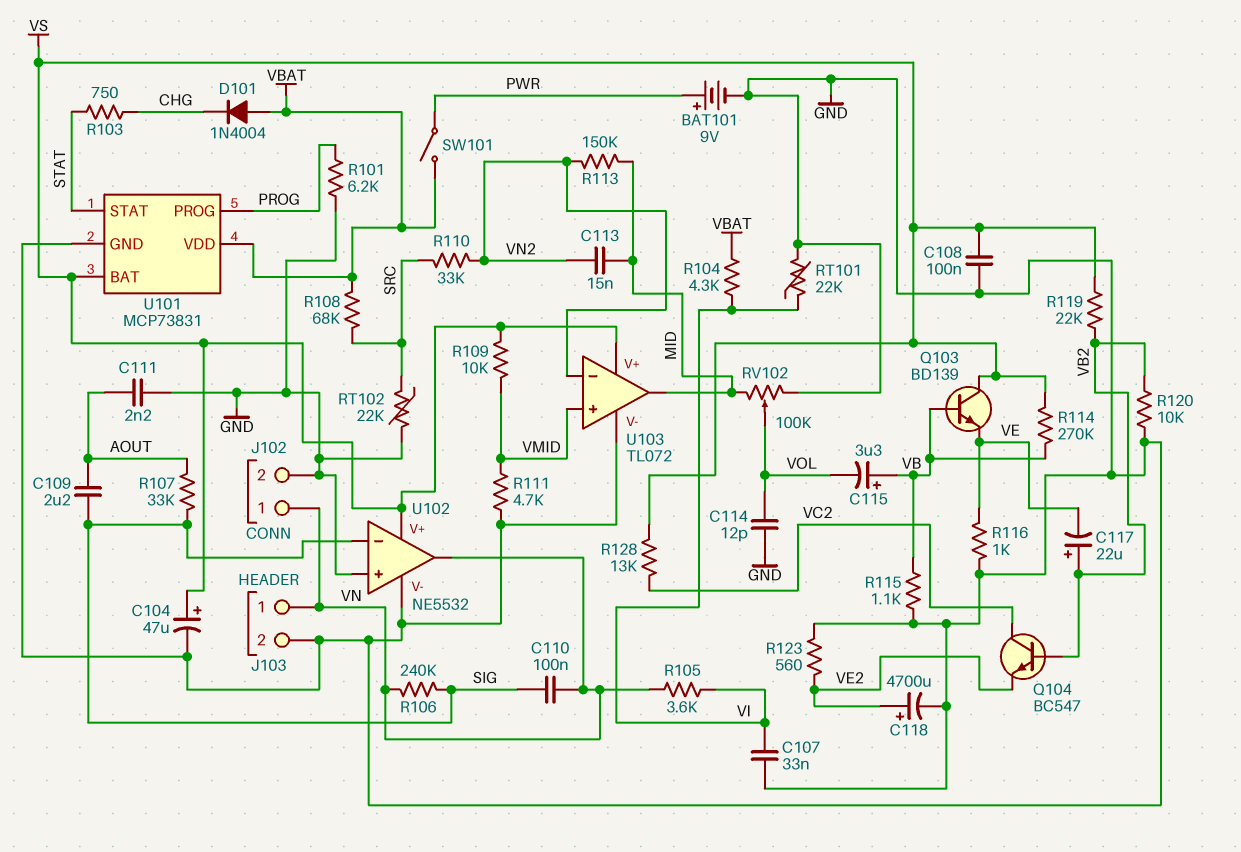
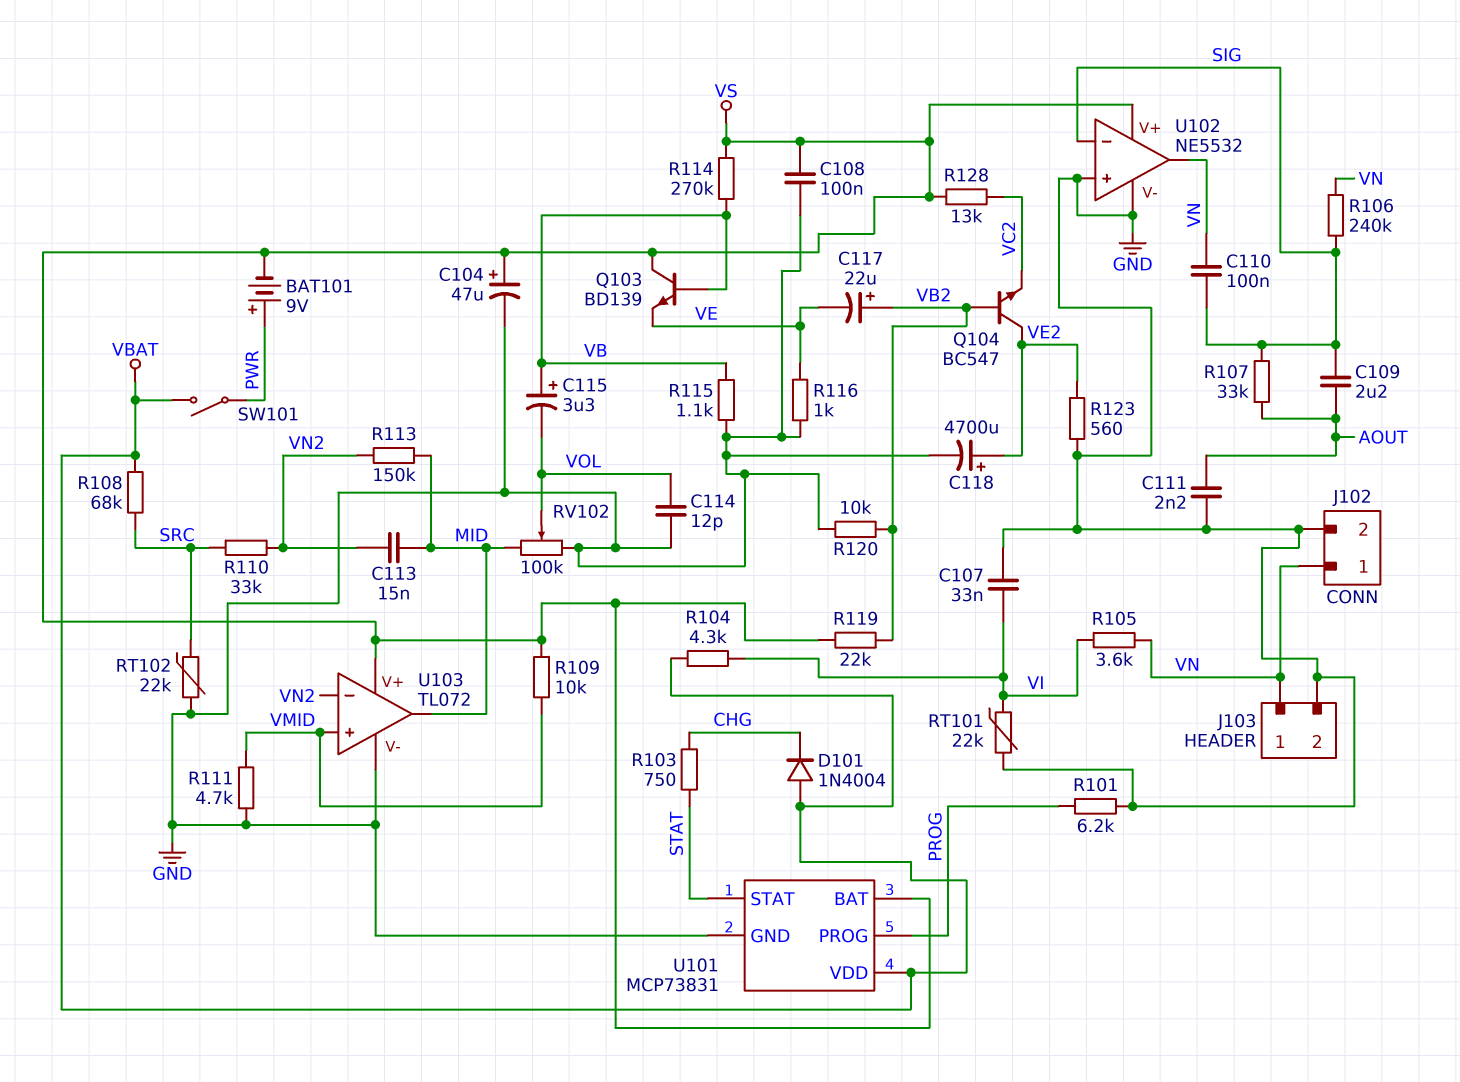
BAT101: 9V (plus PWR, minus GND) -> 9V (plus PWR, minus VS)
Q104: NPN BC547 (B VB2, C VC2, E VE2) -> NPN BC547 (B VB2, C VE2, E VC2)

